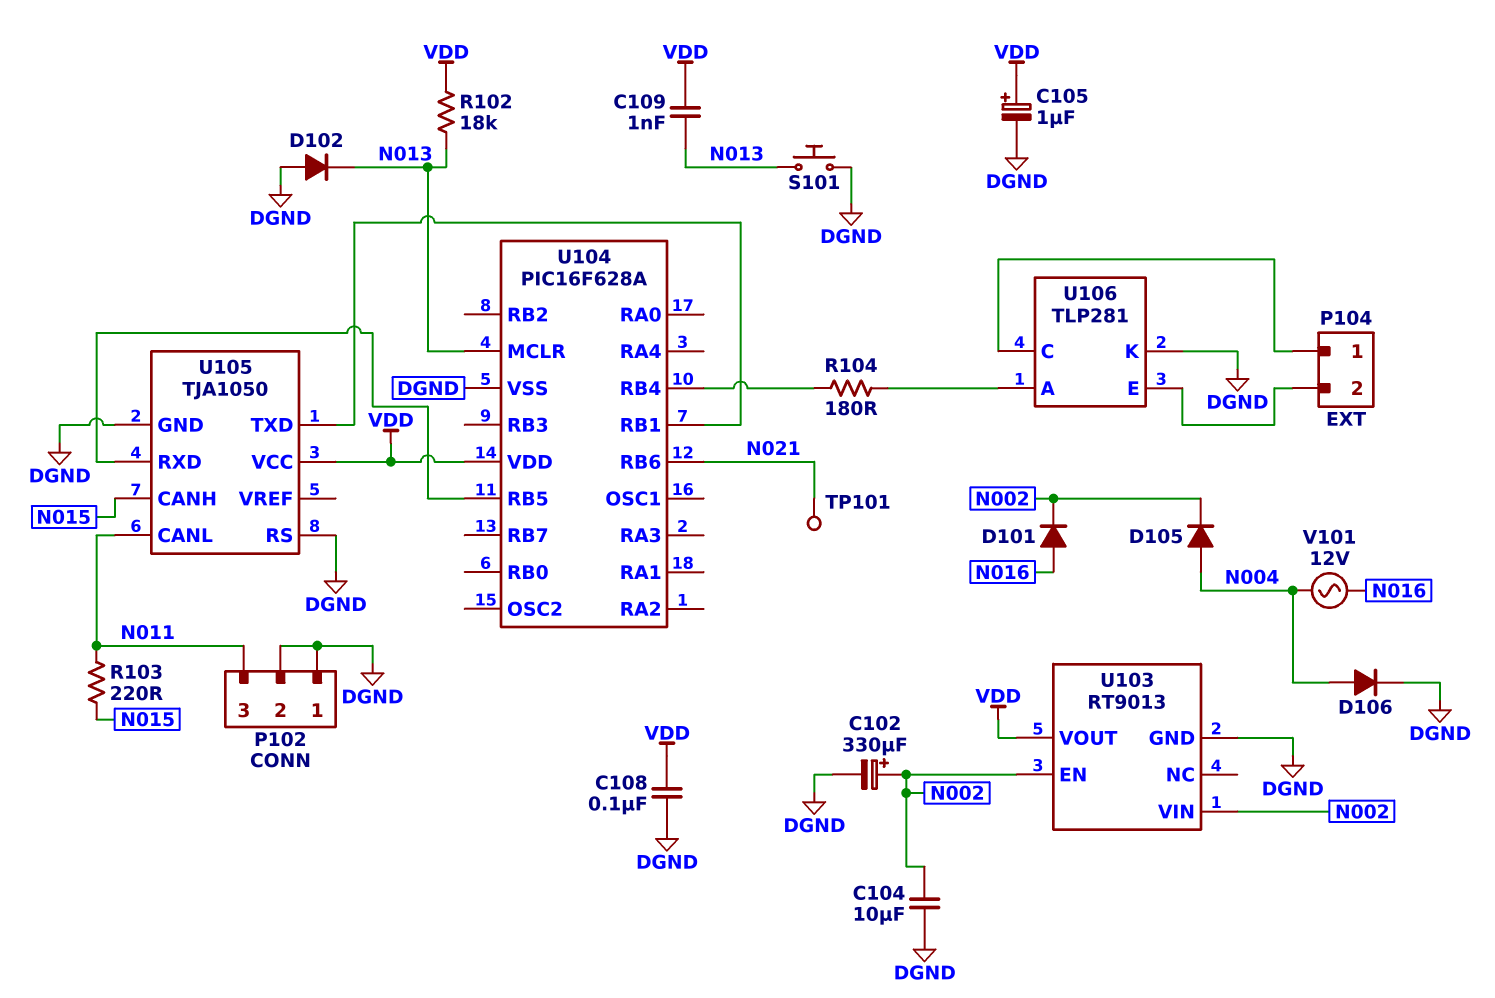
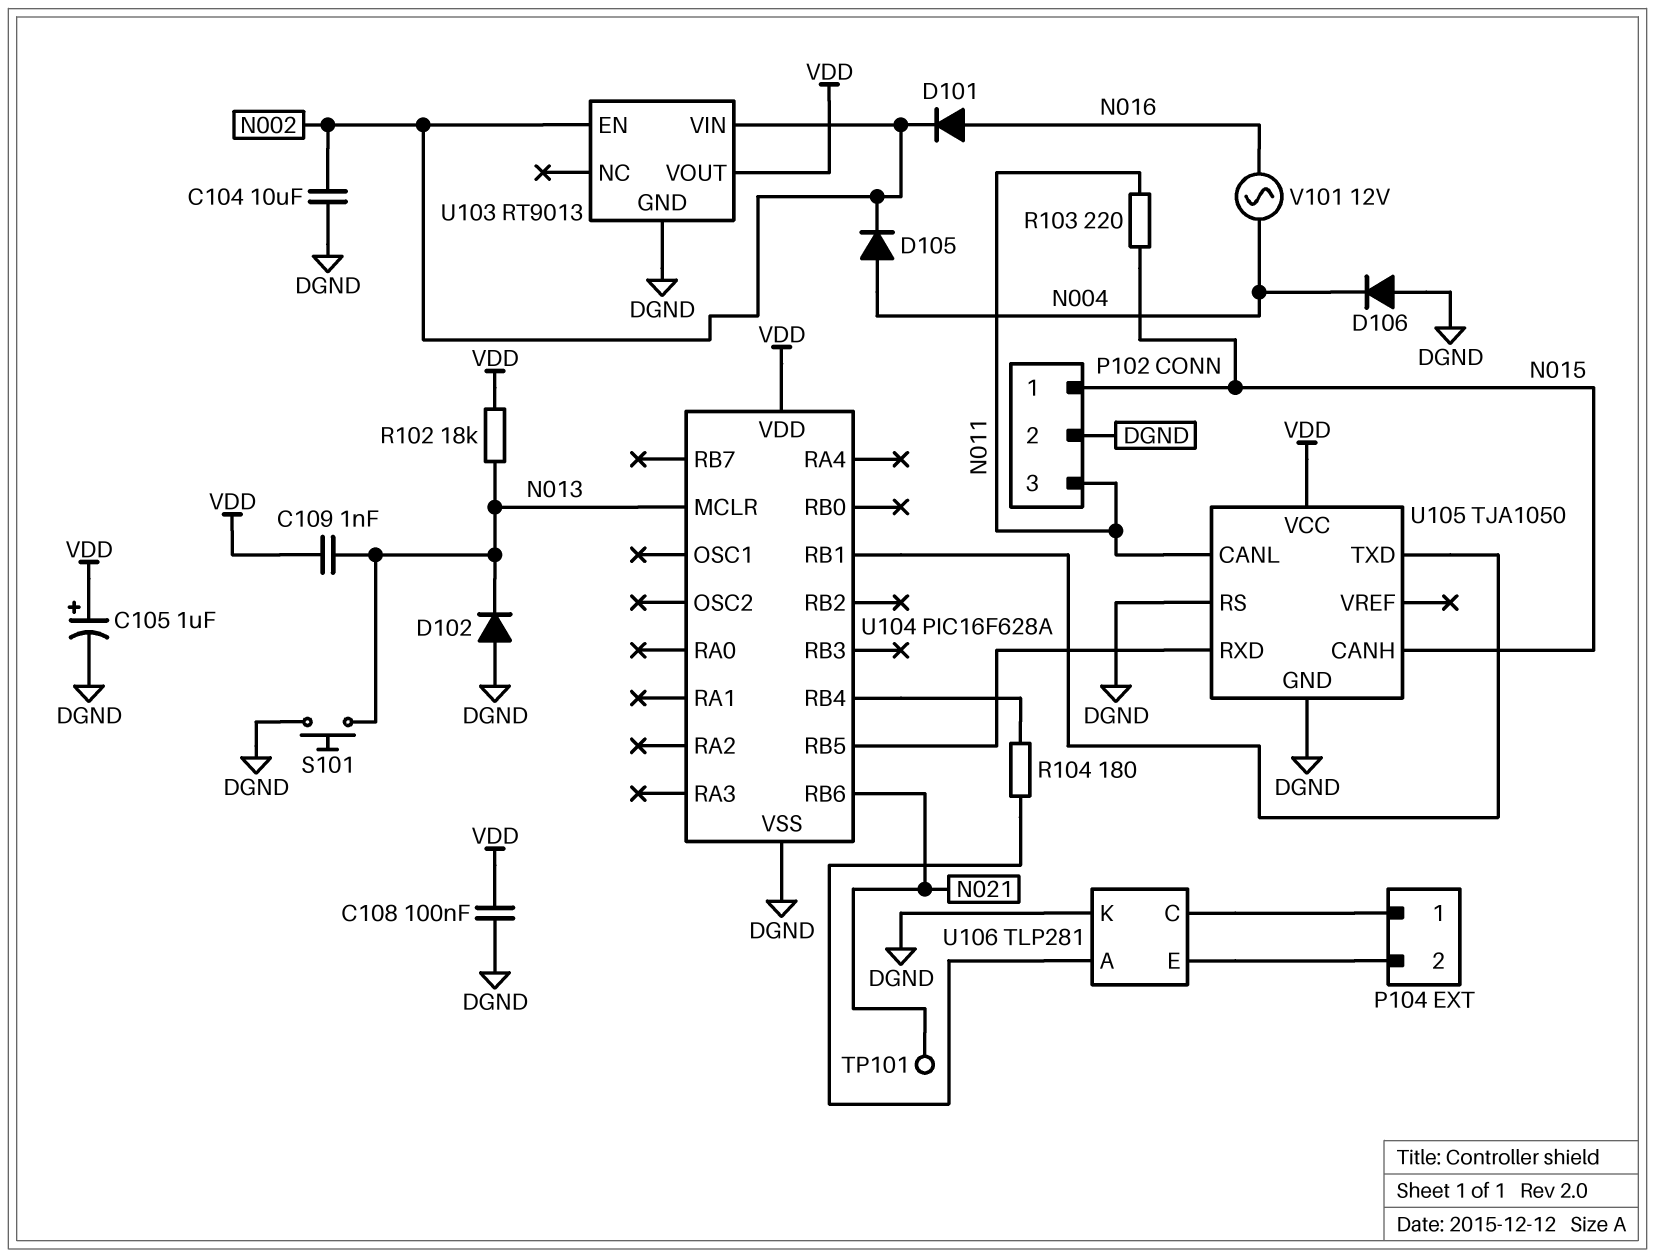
C102: 330uF (plus N002, minus DGND) -> none
D106: diode (A N004, K DGND) -> diode (A DGND, K N004)
P102 pin 1: DGND -> N015

